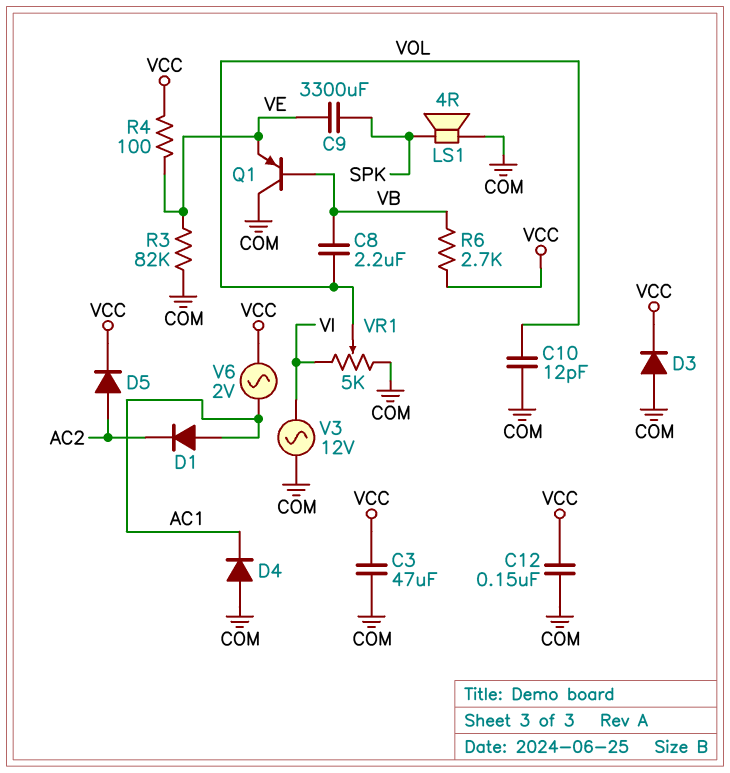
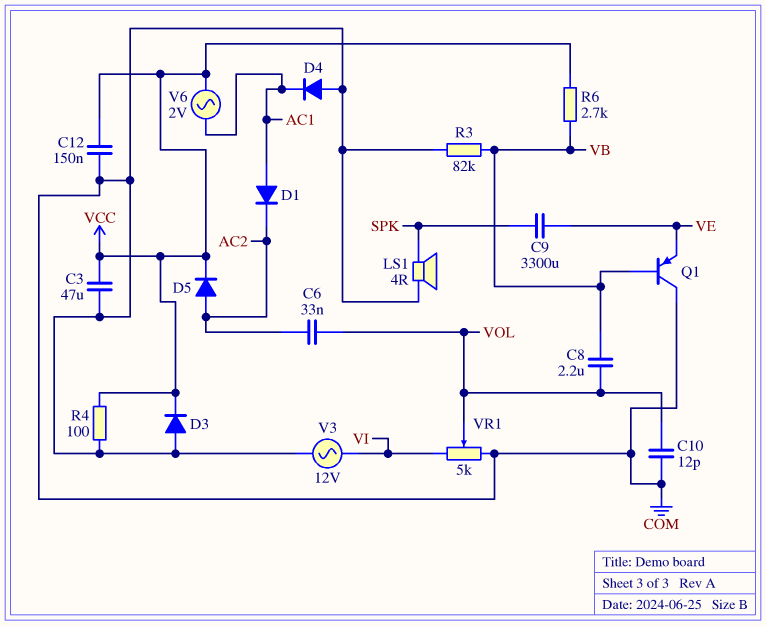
C6: none -> 33nF (AC2, VOL)
R3: 82k (COM, VE) -> 82k (COM, VB)
R4: 100 (VCC, VE) -> 100 (COM, VCC)

